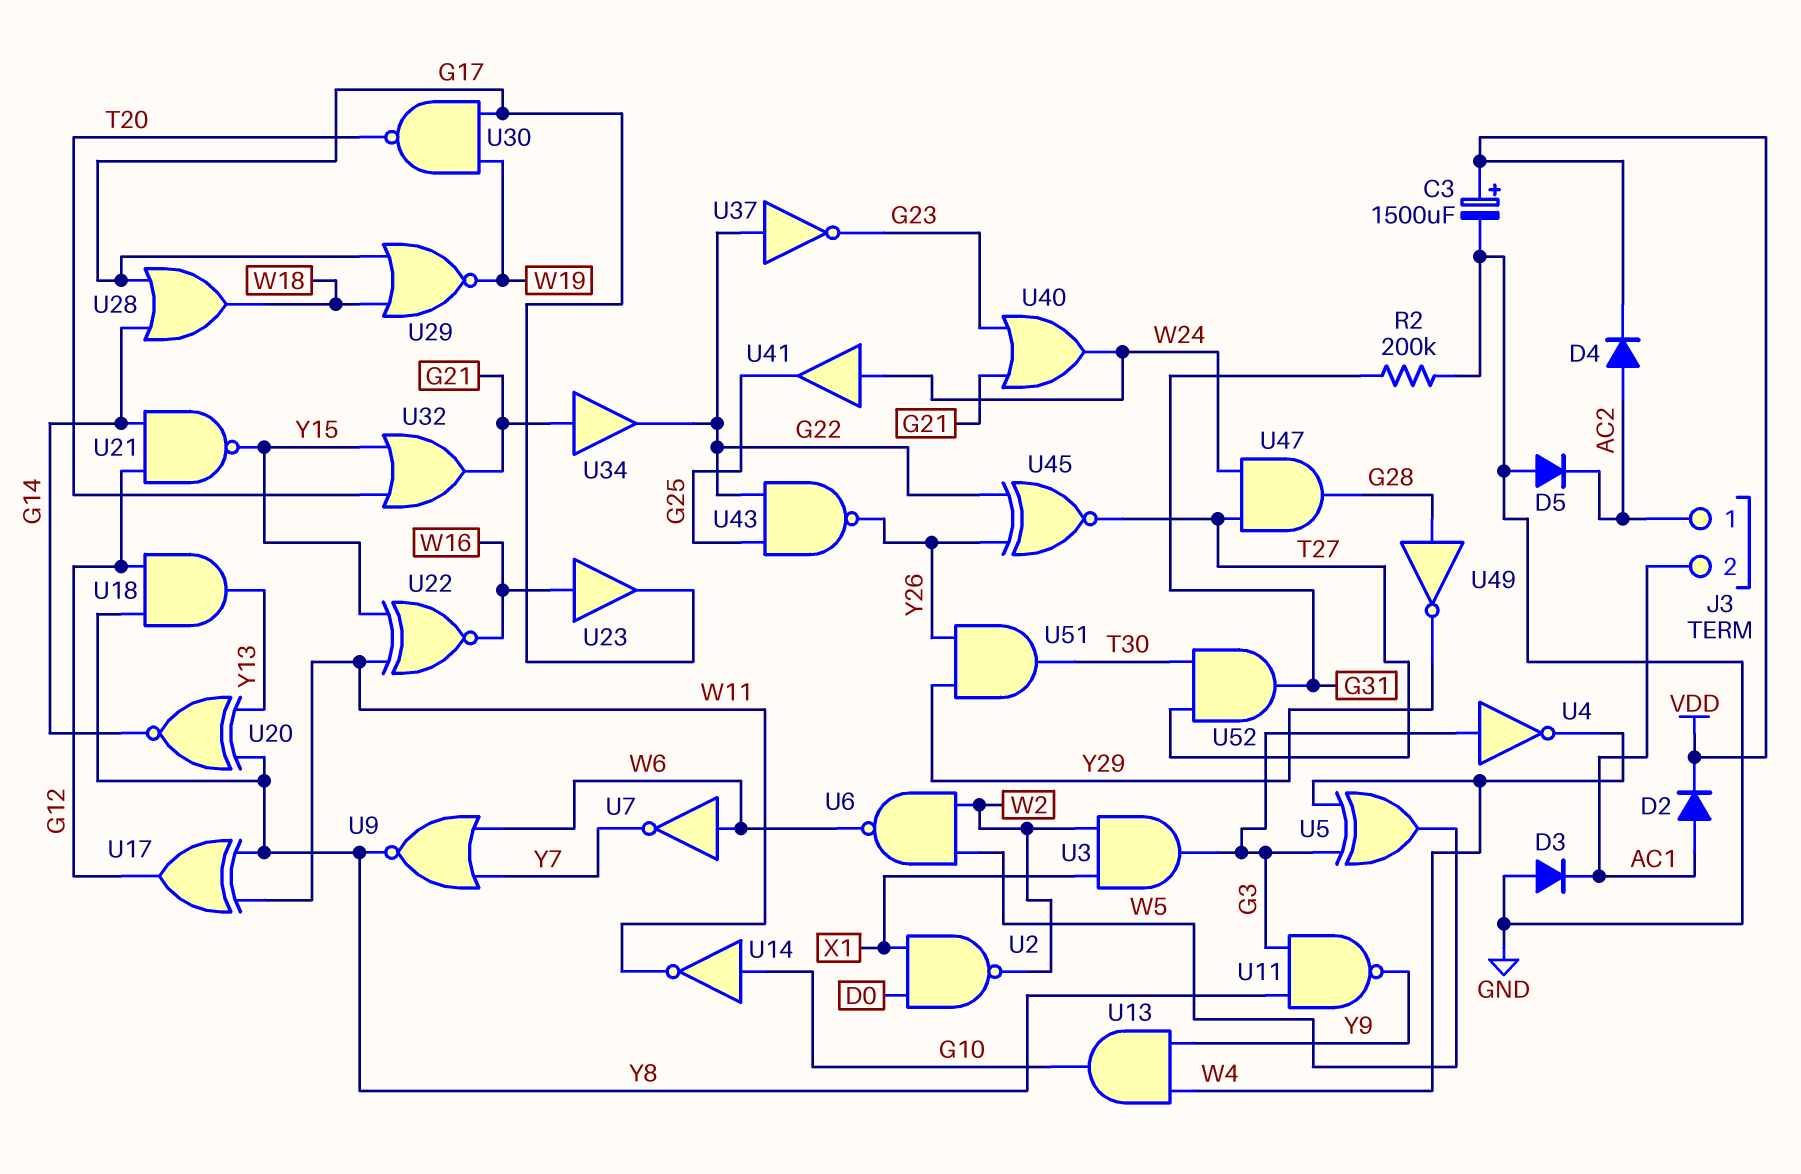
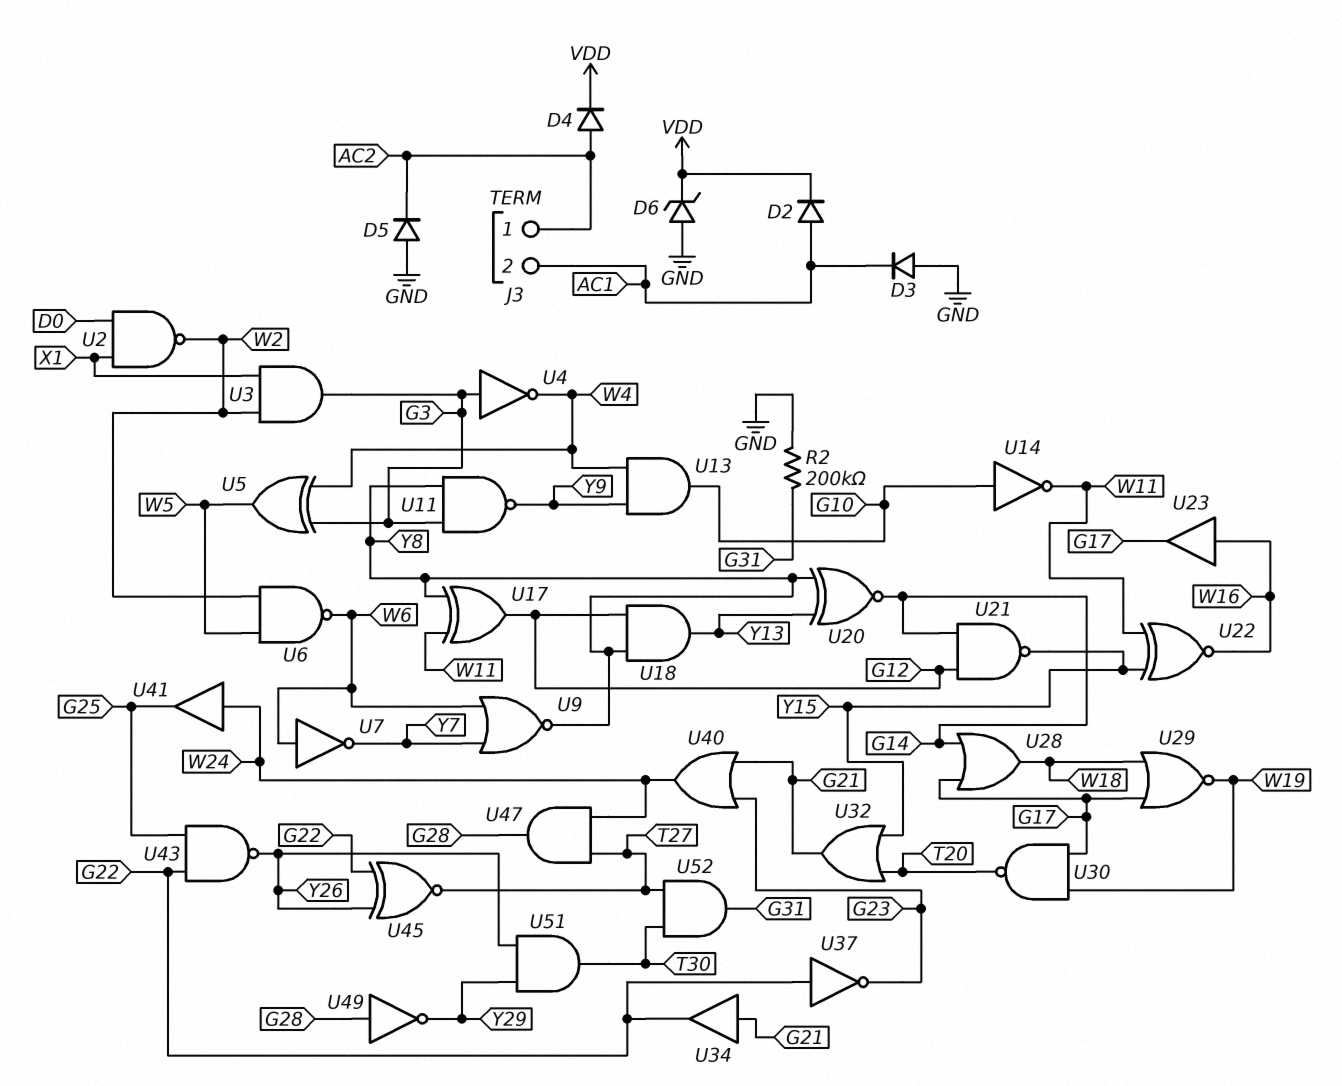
C3: 1500uF (plus VDD, minus GND) -> none
D6: none -> zener (A GND, K VDD)

